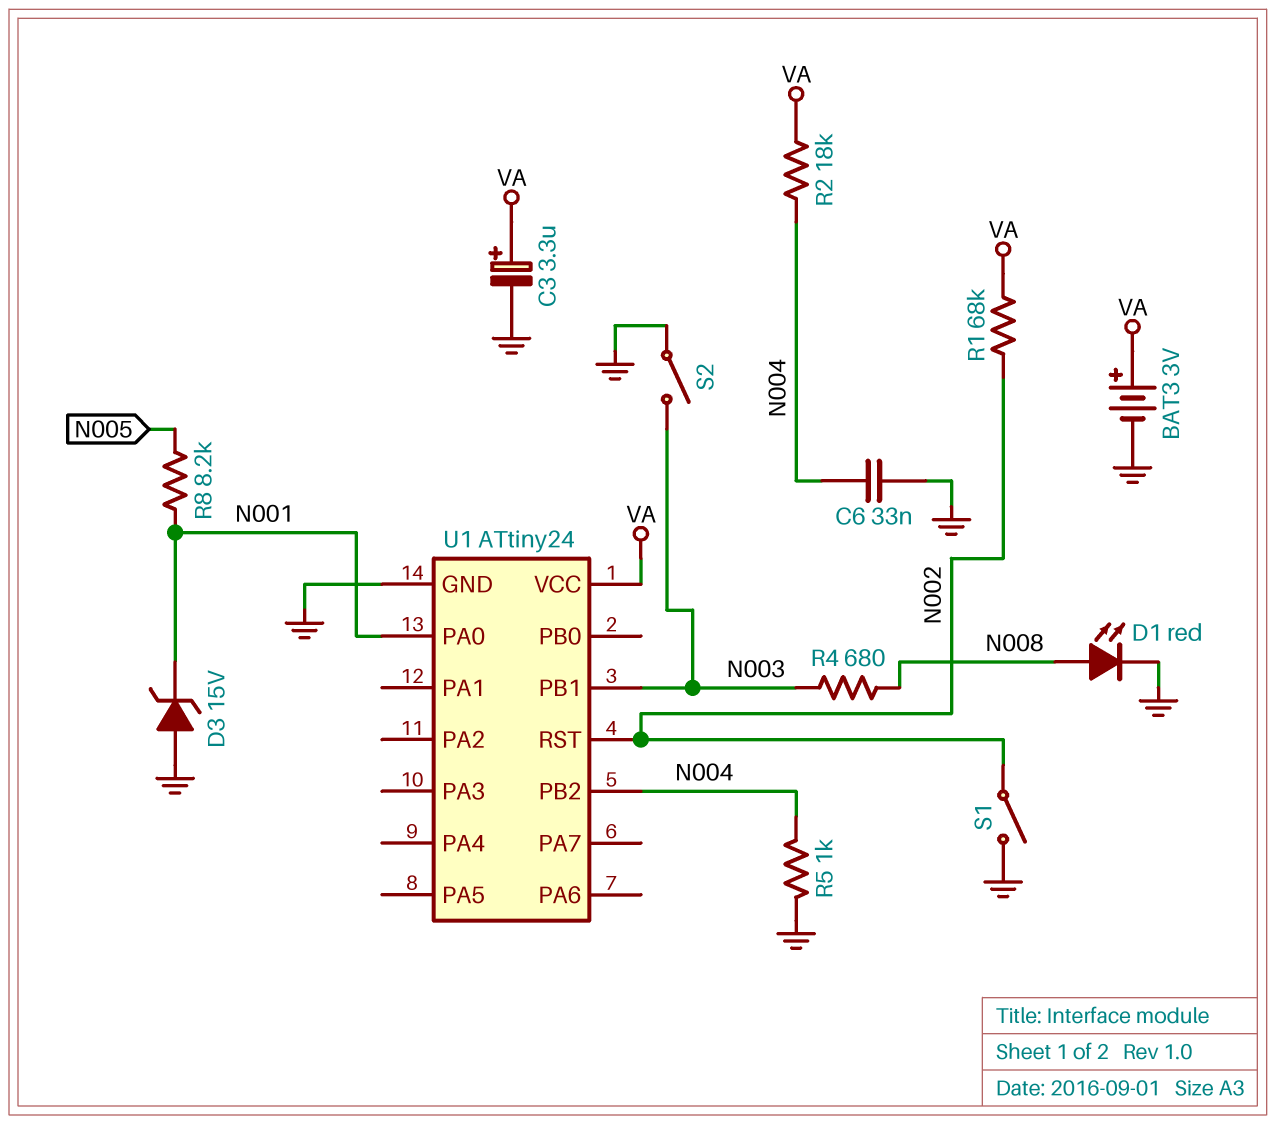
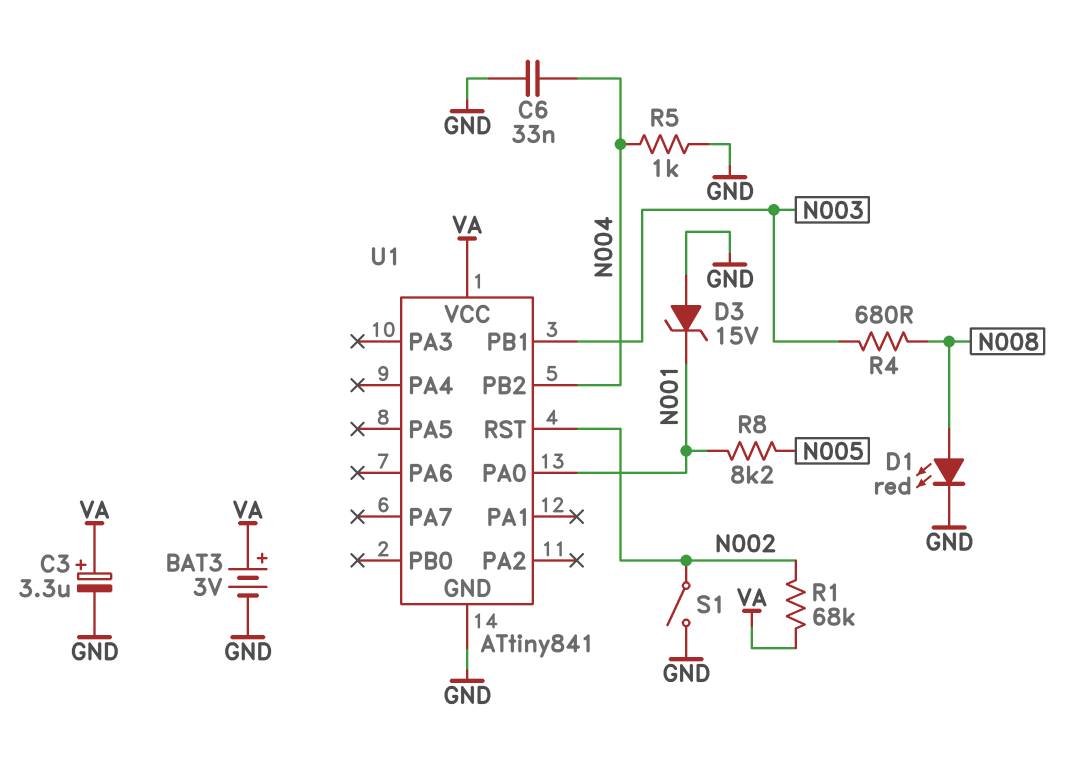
R2: 18k (N004, VA) -> none
S2: switch (GND, N003) -> none
U1: ATtiny24 -> ATtiny841

